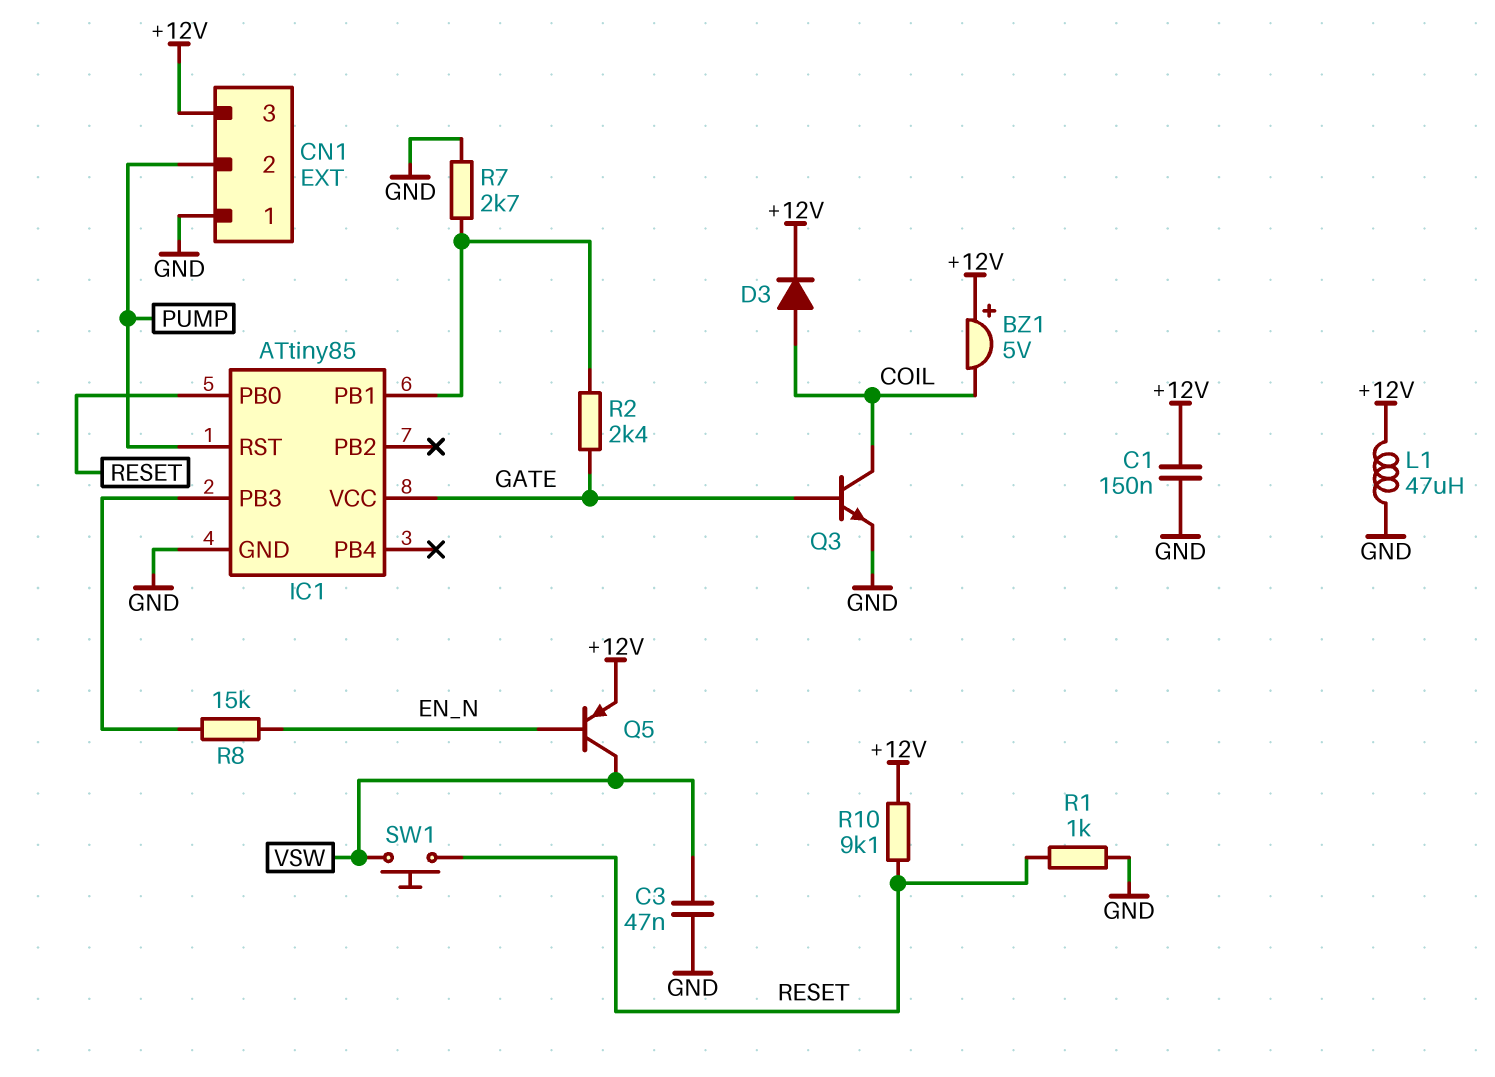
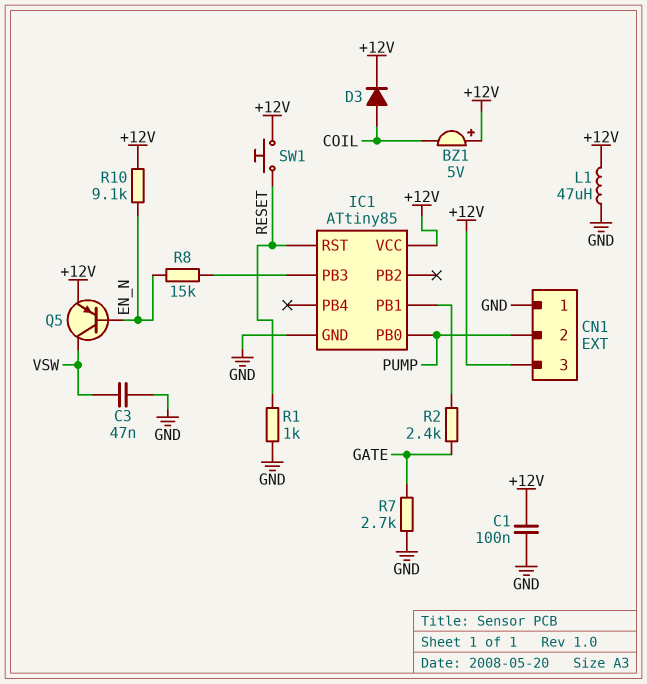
C1: 150nF (+12V, GND) -> 100nF (+12V, GND)
IC1 pin PB0: RESET -> PUMP
IC1 pin RST: PUMP -> RESET
IC1 pin VCC: GATE -> +12V
Q3: NPN (B GATE, C COIL, E GND) -> none
R7: 2.7k (GND, IC1/PB1) -> 2.7k (GATE, GND)
R10: 9.1k (+12V, RESET) -> 9.1k (+12V, EN_N)
SW1: button (RESET, VSW) -> button (+12V, RESET)

